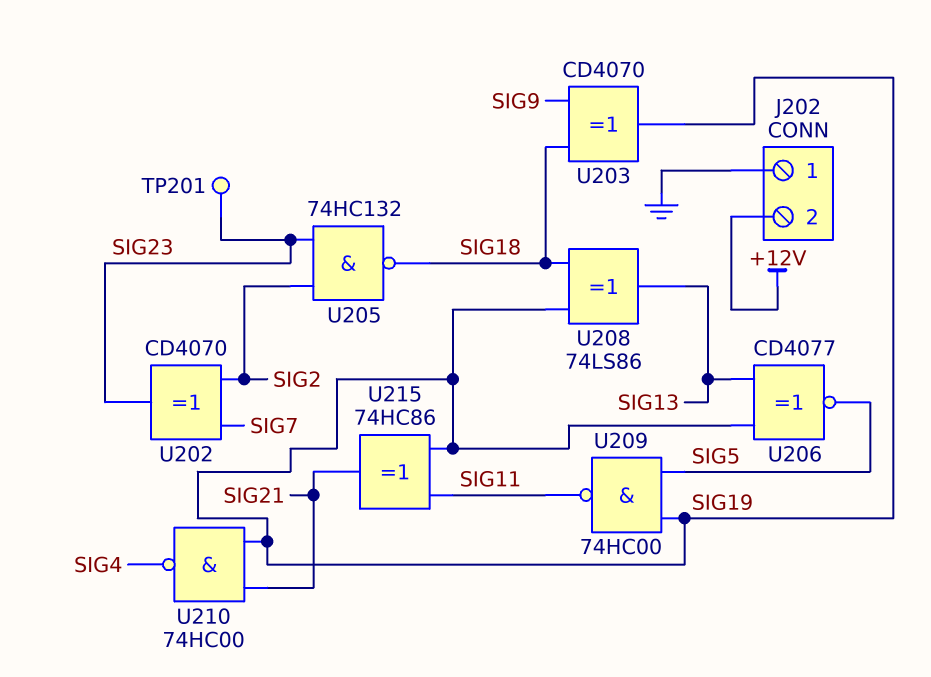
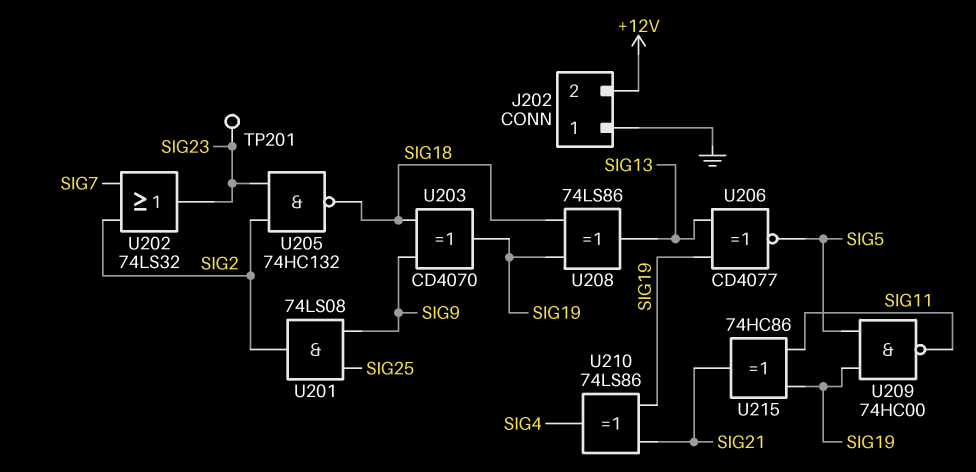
U201: none -> AND 74LS08 (in SIG9, in SIG25, out SIG2)
U202: XOR CD4070 (in SIG2, in SIG7, out SIG23) -> OR 74LS32 (in SIG2, in SIG7, out SIG23)
U210: NAND 74HC00 (in SIG19, in SIG21, out SIG4) -> XOR 74LS86 (in SIG19, in SIG21, out SIG4)

